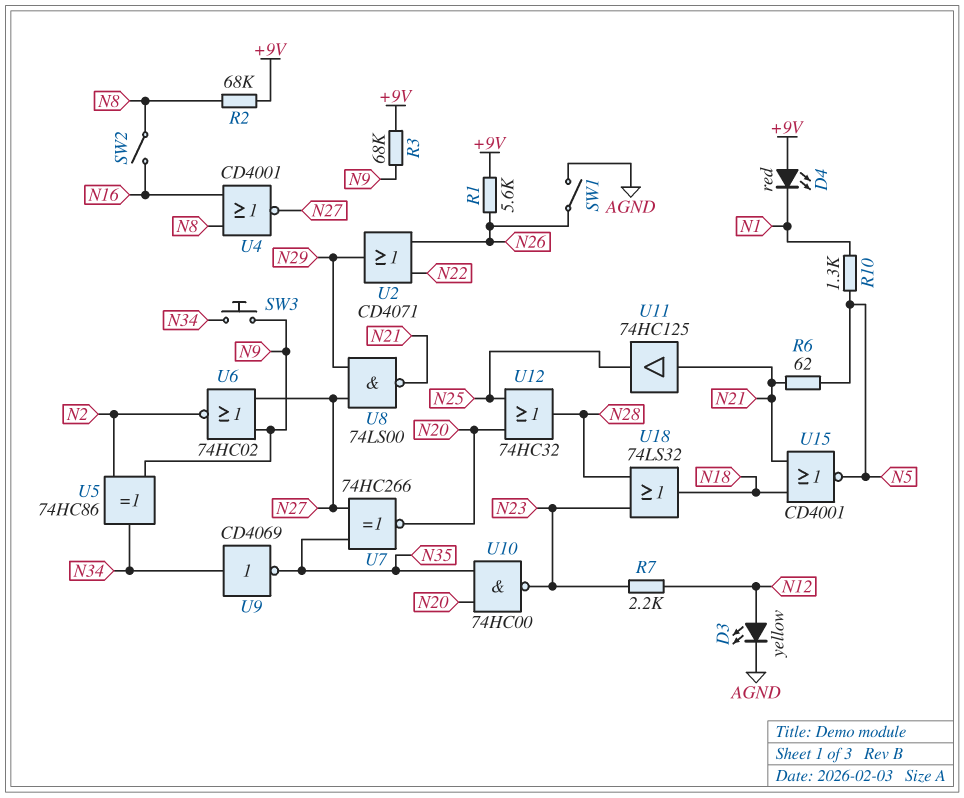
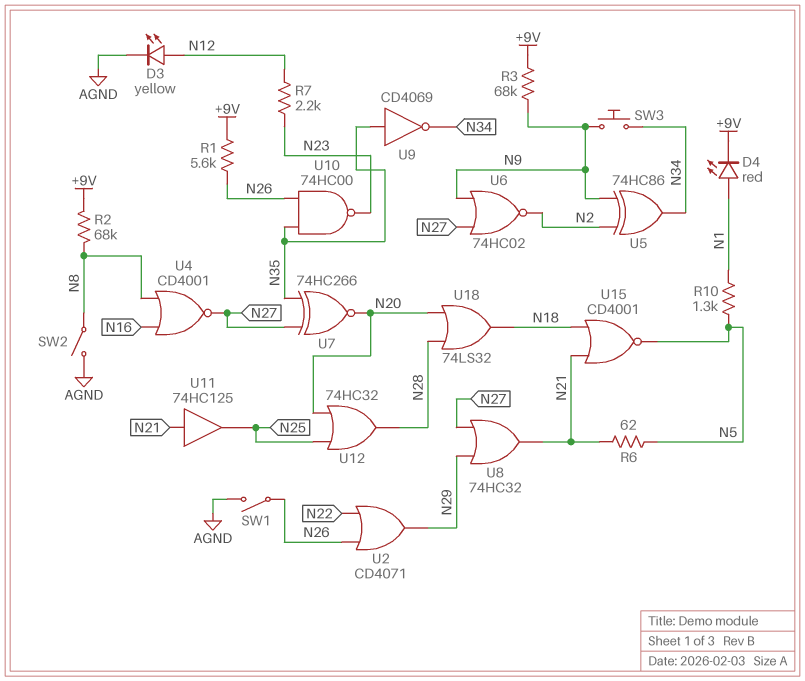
D4: LED red (A +9V, K N1) -> LED red (A N1, K +9V)
SW2: switch (N8, N16) -> switch (AGND, N8)
U8: NAND 74LS00 (in N27, in N29, out N21) -> OR 74HC32 (in N27, in N29, out N21)
U9: NOT CD4069 (in N34, out N35) -> NOT CD4069 (in N35, out N34)
U10: NAND 74HC00 (in N20, in N35, out N23) -> NAND 74HC00 (in N26, in N35, out N23)
U18: OR 74LS32 (in N23, in N28, out N18) -> OR 74LS32 (in N20, in N28, out N18)

